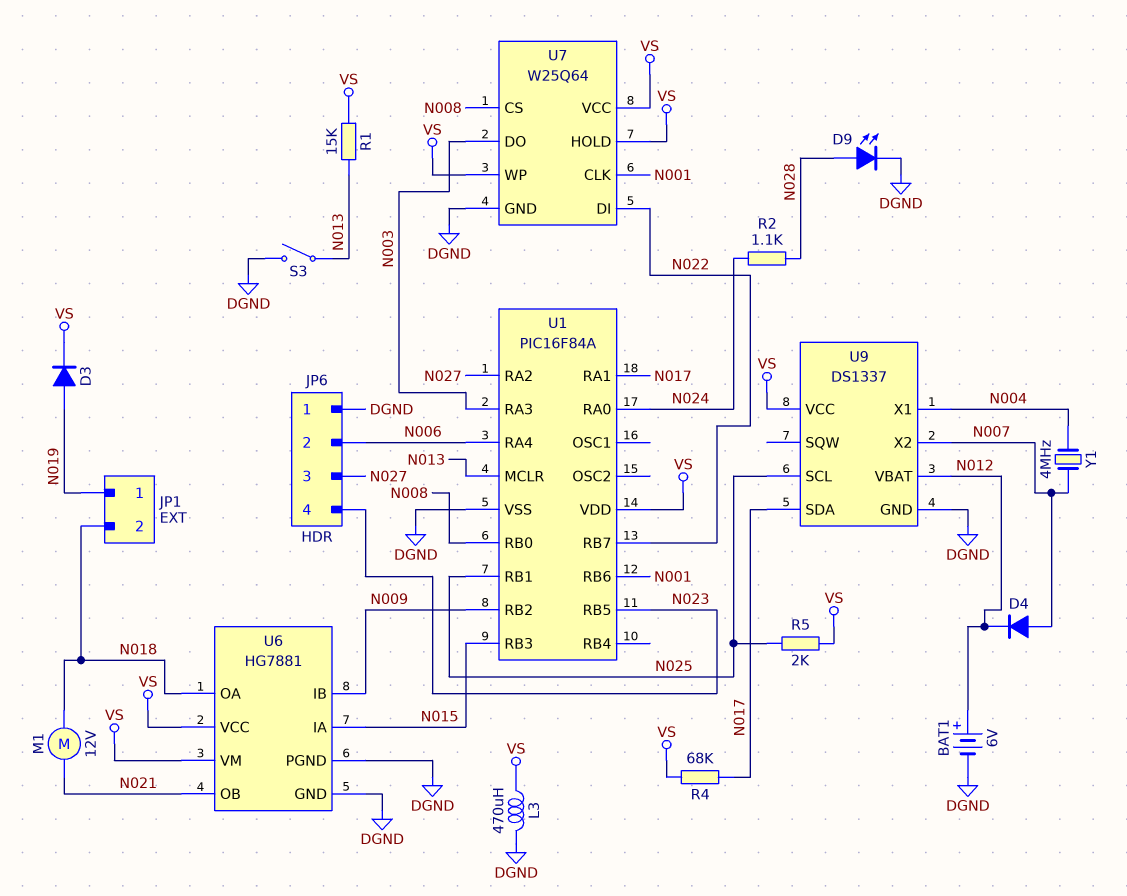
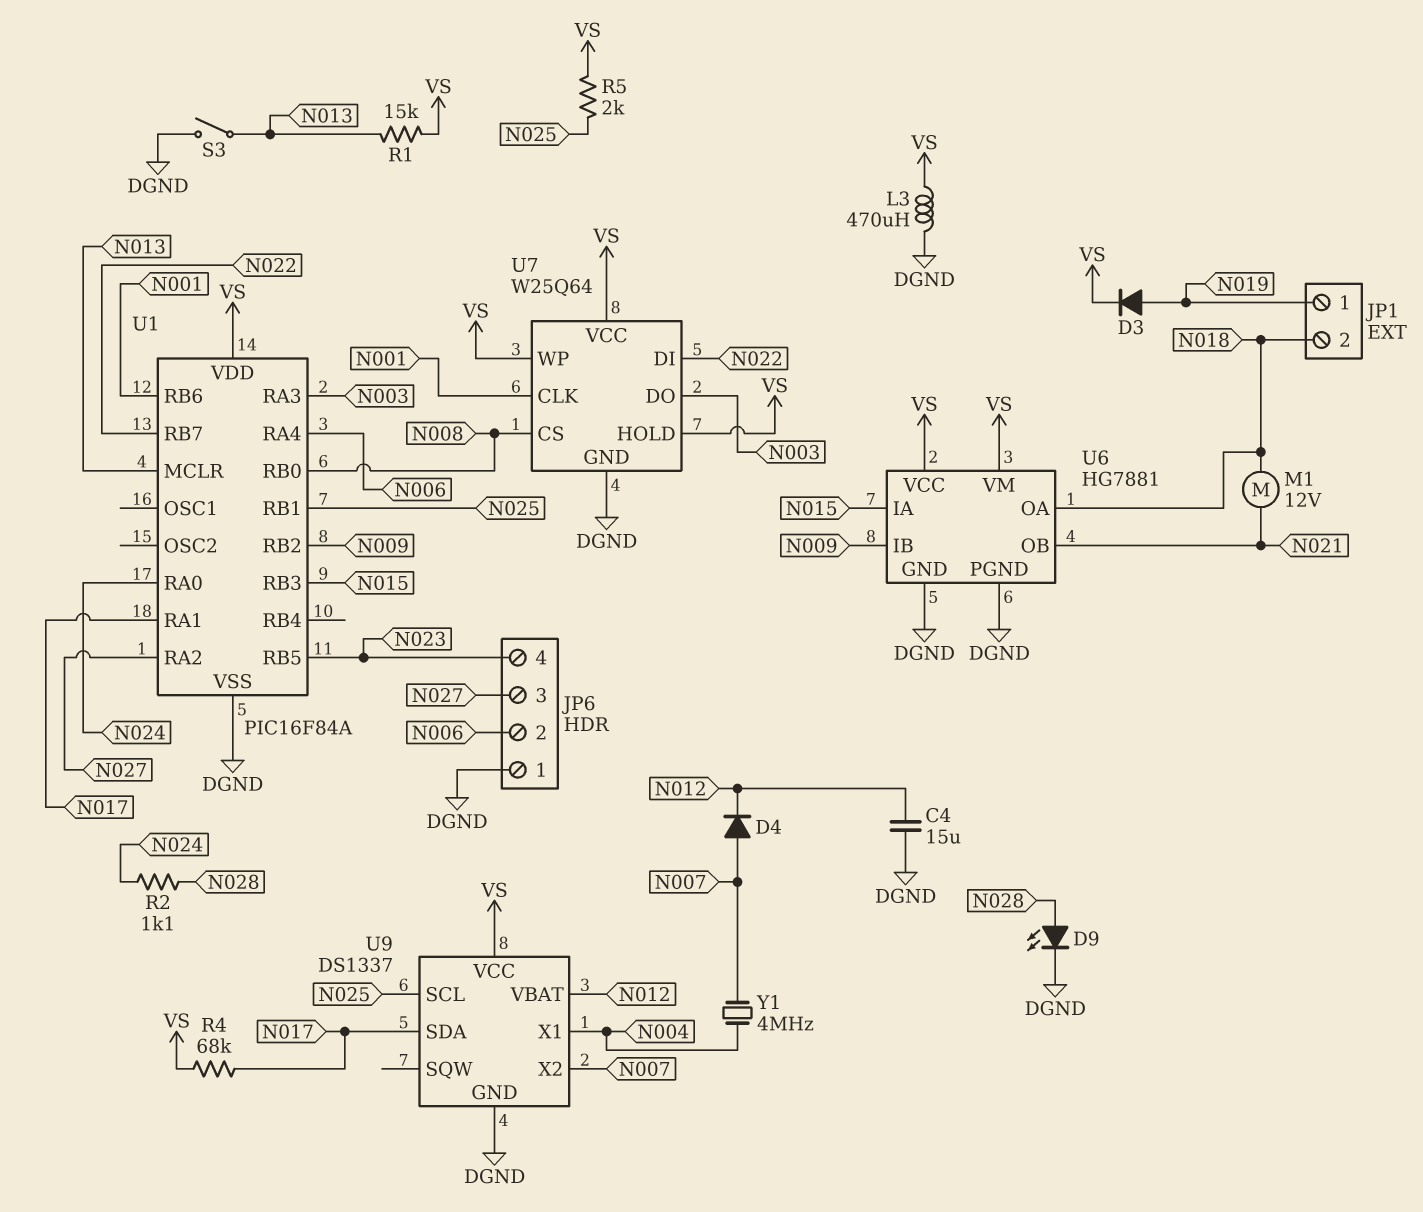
BAT1: 6V (plus N012, minus DGND) -> none
C4: none -> 15uF (DGND, N012)

